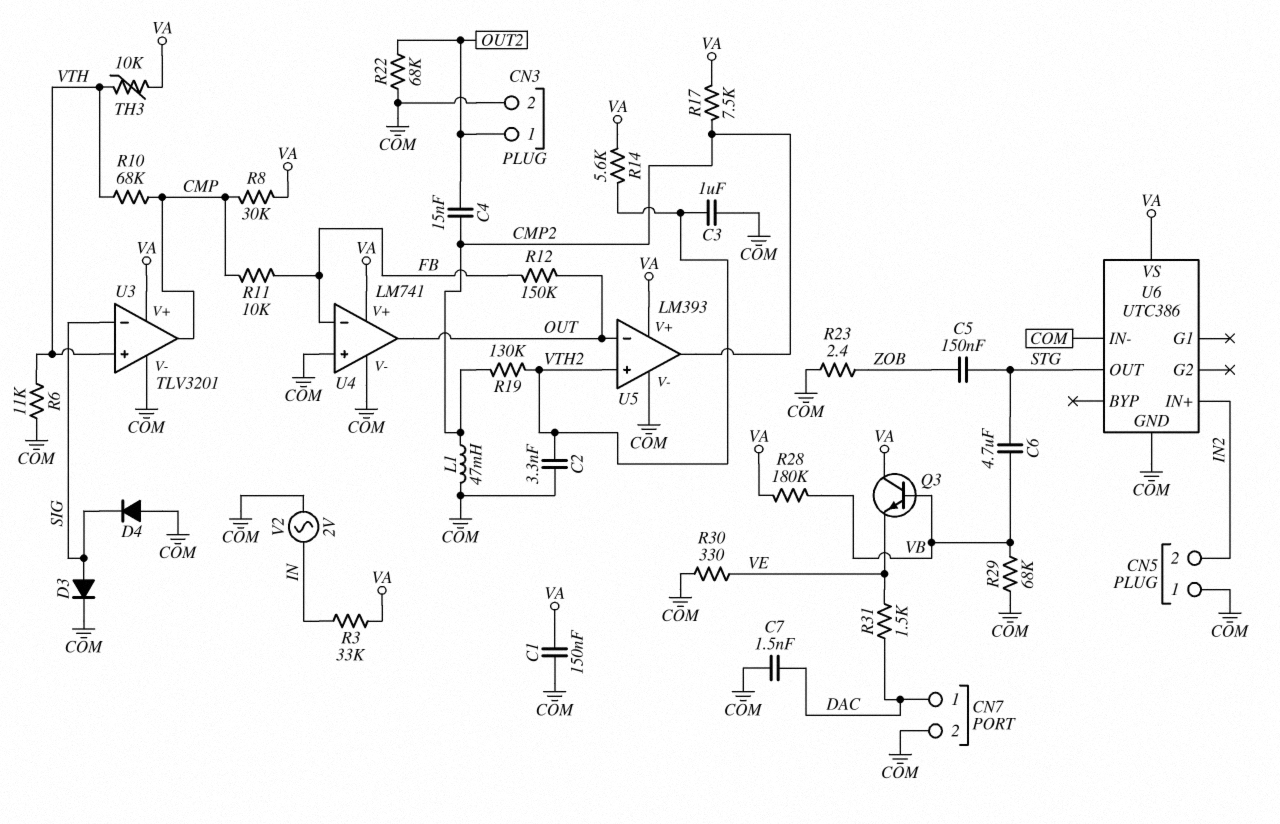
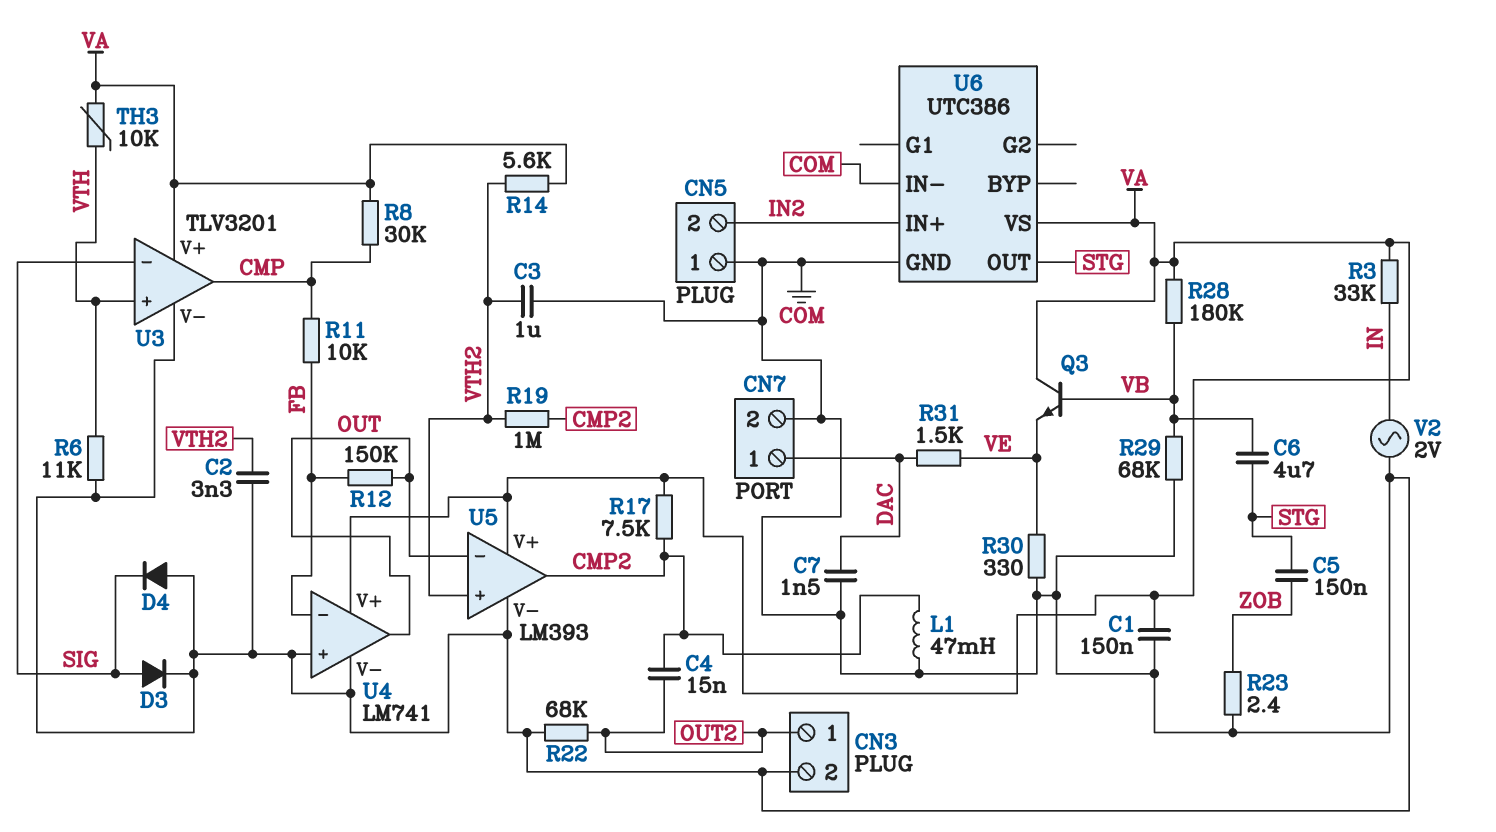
R10: 68k (CMP, VTH) -> none
R19: 130k (CMP2, VTH2) -> 1M (CMP2, VTH2)

